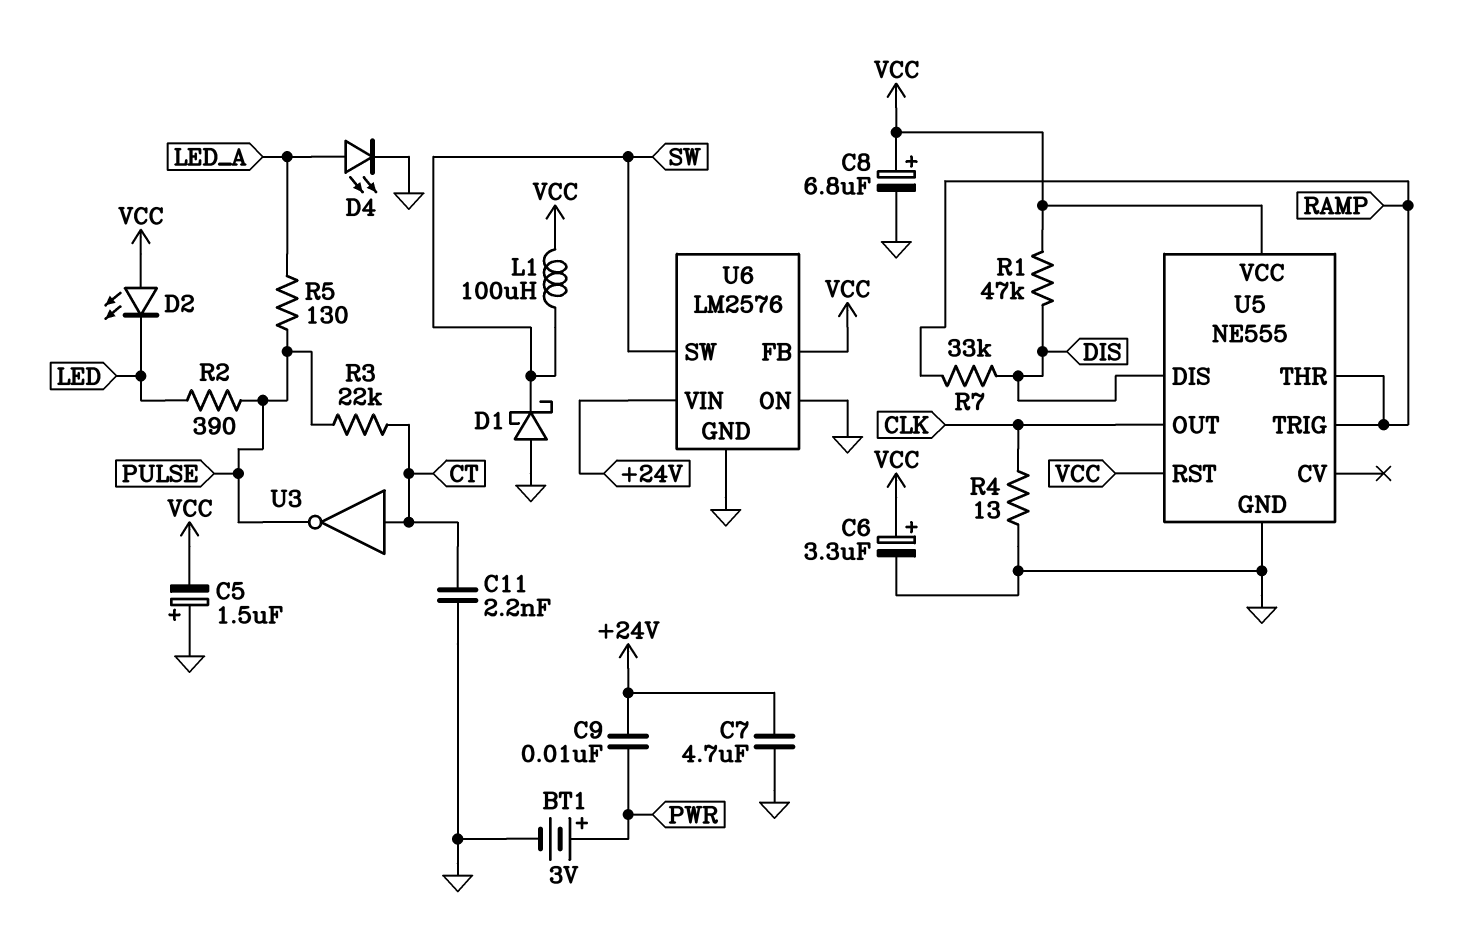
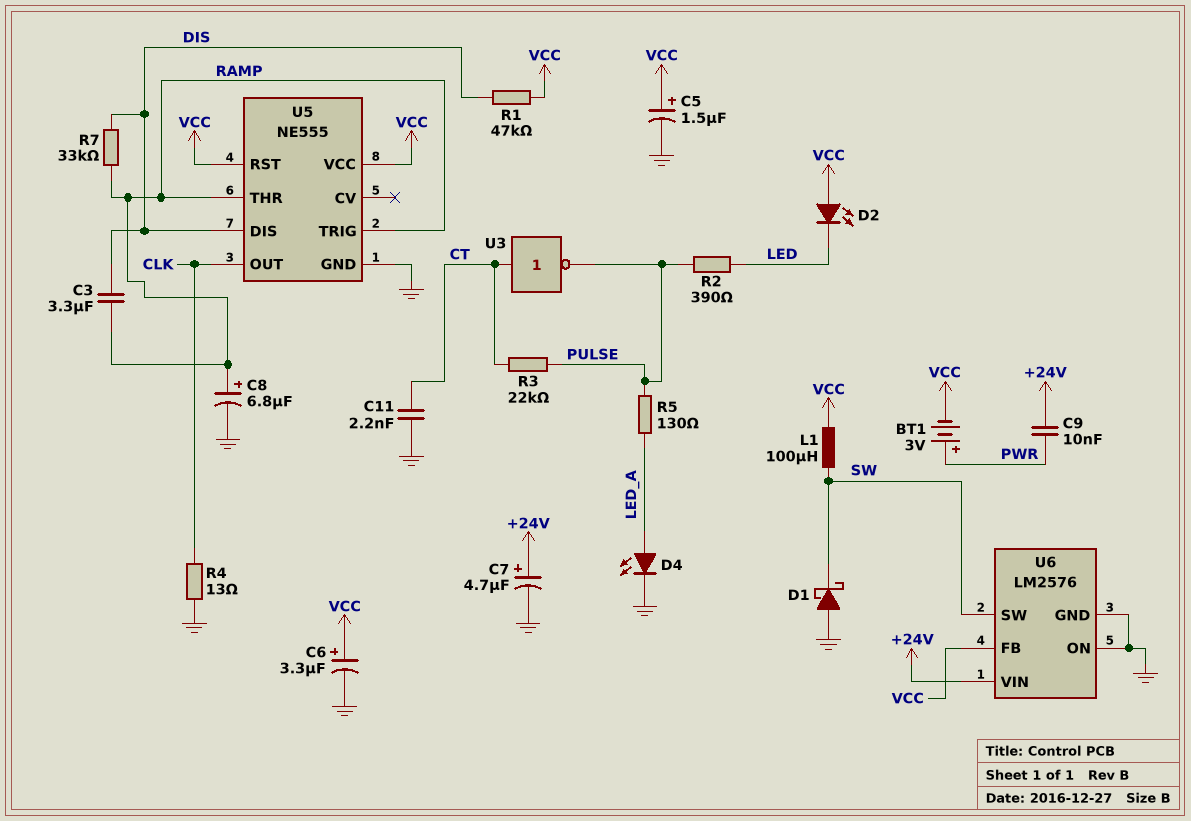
BT1: 3V (plus PWR, minus GND) -> 3V (plus PWR, minus VCC)
C3: none -> 3.3uF (DIS, RAMP)
C5: 1.5uF (plus GND, minus VCC) -> 1.5uF (plus VCC, minus GND)
C7: 4.7uF (+24V, GND) -> 4.7uF (plus +24V, minus GND)
C8: 6.8uF (plus VCC, minus GND) -> 6.8uF (plus RAMP, minus GND)

